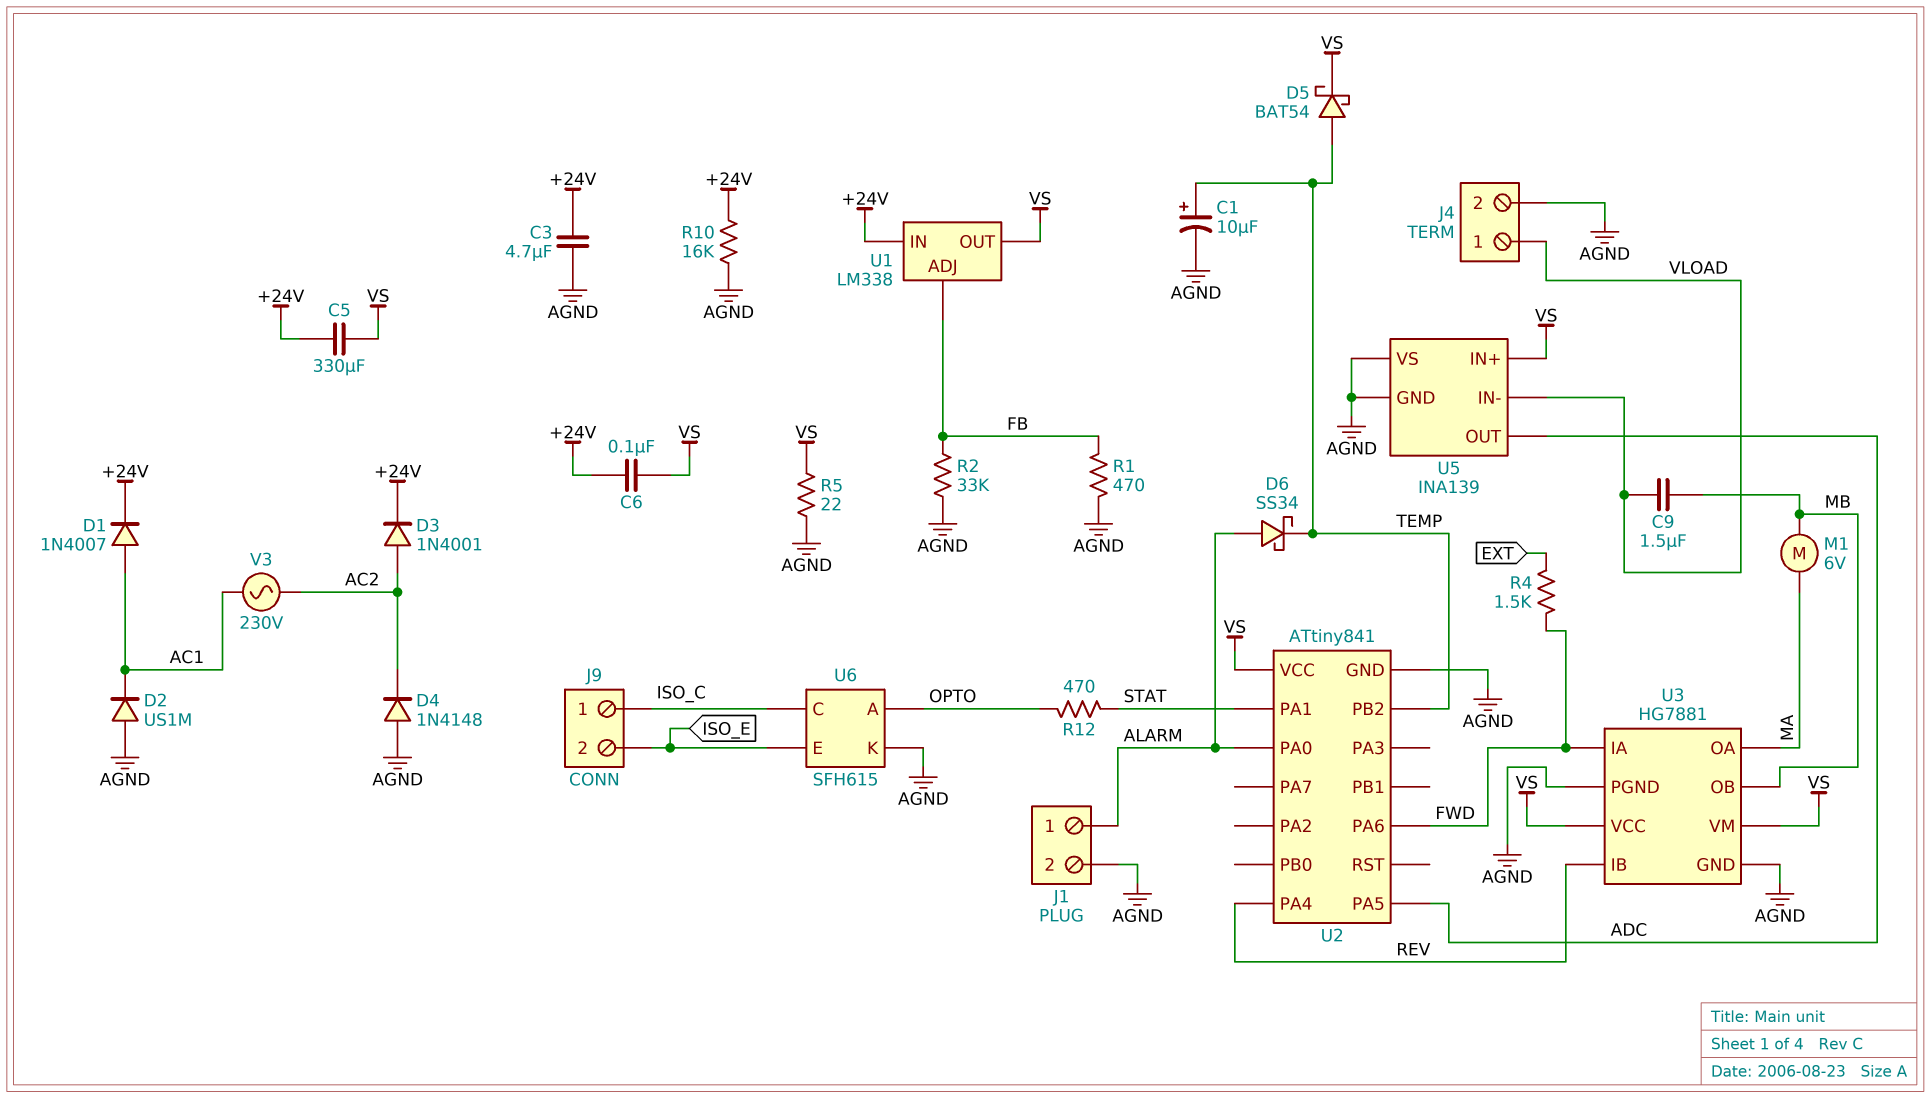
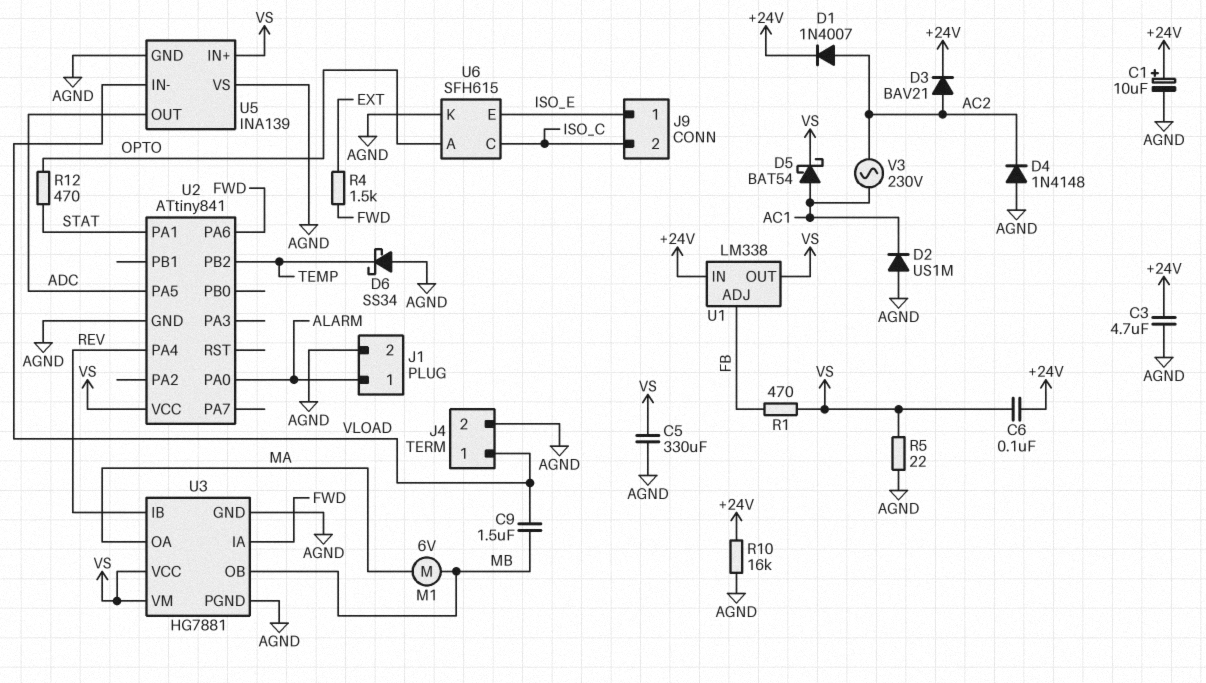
C1: 10uF (plus TEMP, minus AGND) -> 10uF (plus +24V, minus AGND)
C5: 330uF (+24V, VS) -> 330uF (AGND, VS)
D1: diode 1N4007 (A AC1, K +24V) -> diode 1N4007 (A AC2, K +24V)
D3: diode 1N4001 (A AC2, K +24V) -> diode BAV21 (A AC2, K +24V)
D5: schottky BAT54 (A TEMP, K VS) -> schottky BAT54 (A AC1, K VS)
D6: schottky SS34 (A ALARM, K TEMP) -> schottky SS34 (A AGND, K TEMP)
J9 pin 1: ISO_C -> ISO_E
J9 pin 2: ISO_E -> ISO_C
R1: 470 (AGND, FB) -> 470 (FB, VS)
R2: 33k (AGND, FB) -> none

